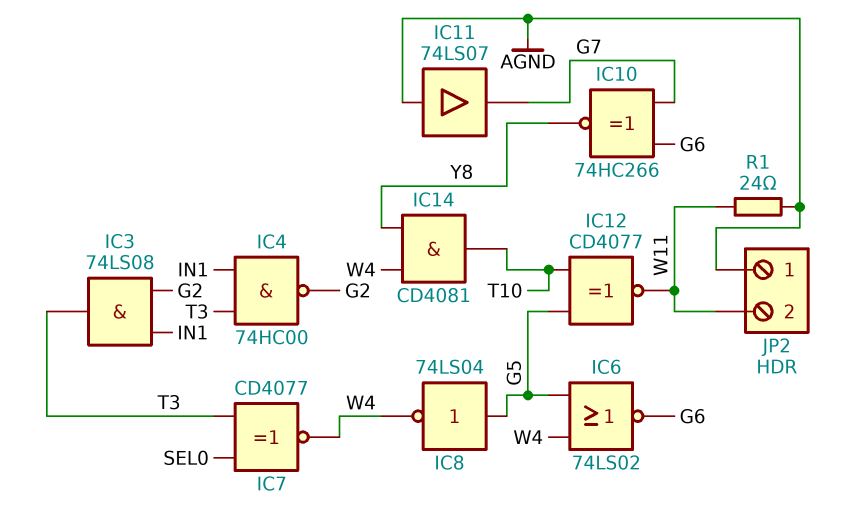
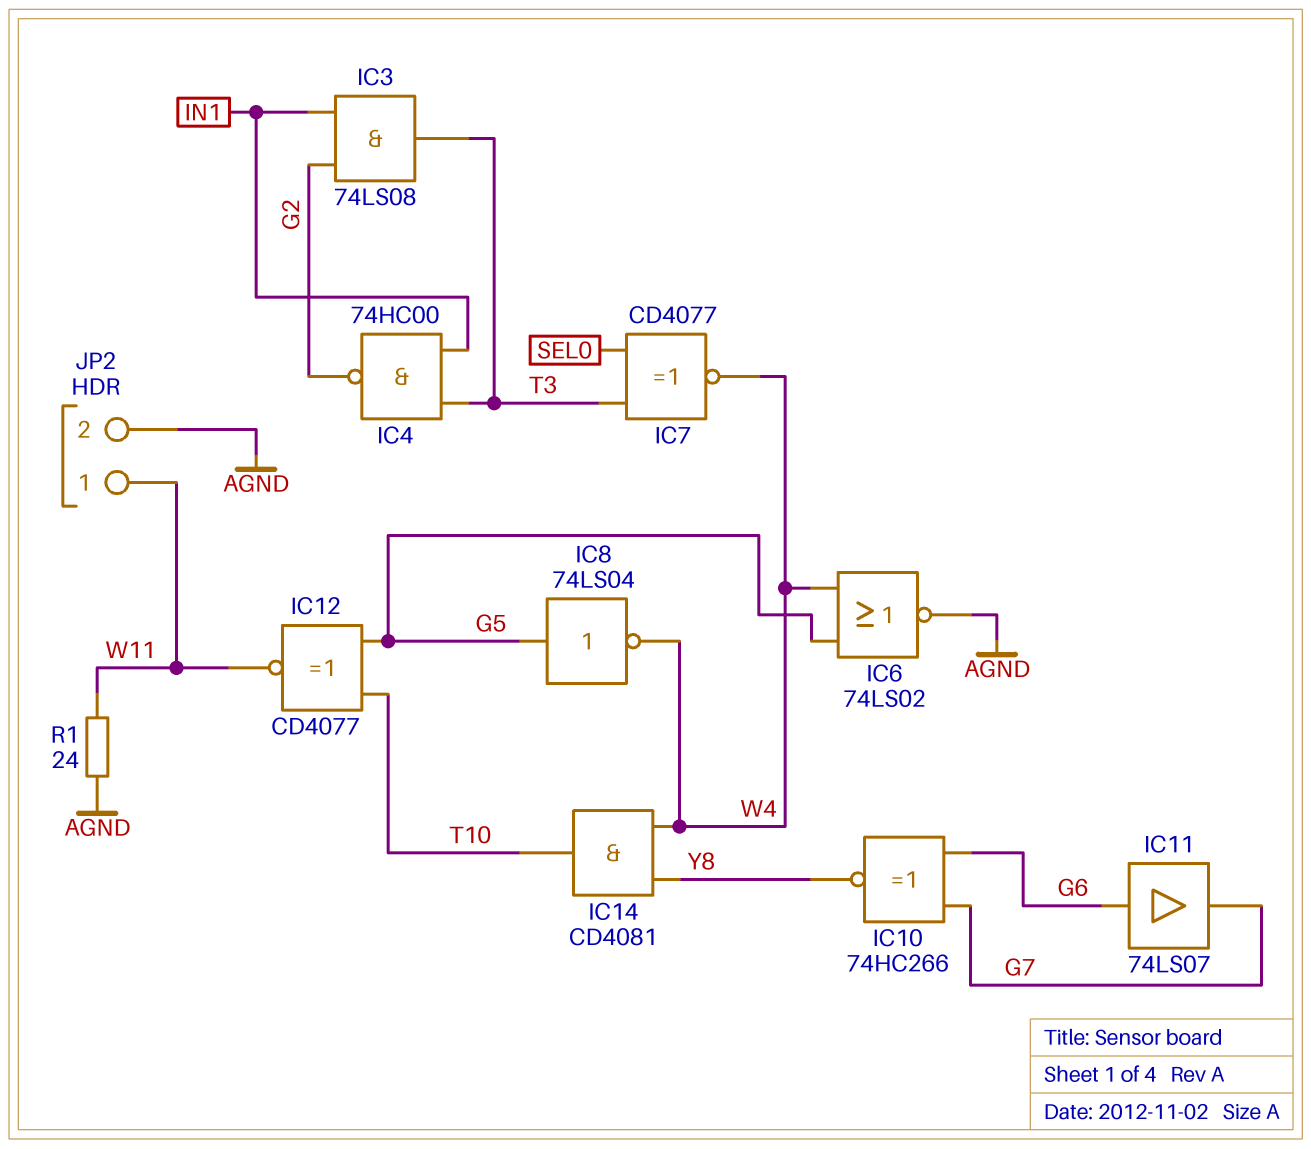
IC6: NOR 74LS02 (in G5, in W4, out G6) -> NOR 74LS02 (in G5, in W4, out AGND)
IC11: buffer 74LS07 (in AGND, out G7) -> buffer 74LS07 (in G6, out G7)
JP2 pin 1: AGND -> W11
JP2 pin 2: W11 -> AGND

